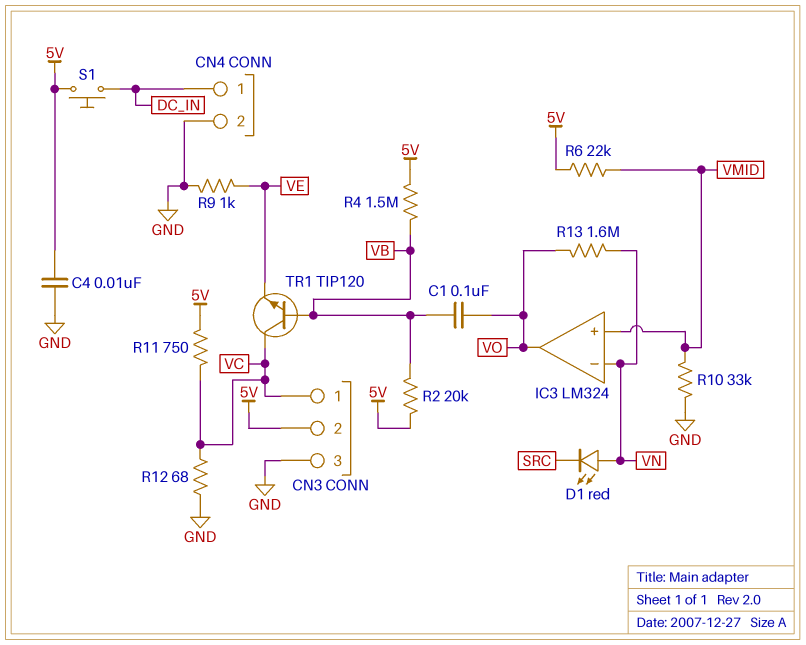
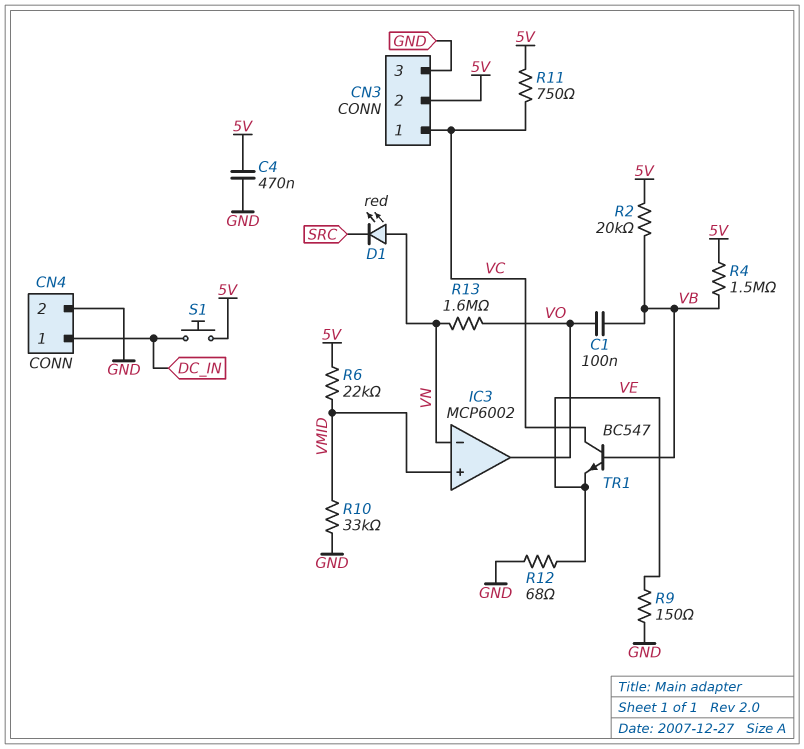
C4: 10nF (5V, GND) -> 470nF (5V, GND)
IC3: LM324 -> MCP6002
R9: 1k (GND, VE) -> 150 (GND, VE)
R12: 68 (GND, VC) -> 68 (GND, VE)
TR1: NPN TIP120 (B VB, C VC, E VE) -> NPN BC547 (B VB, C VC, E VE)

